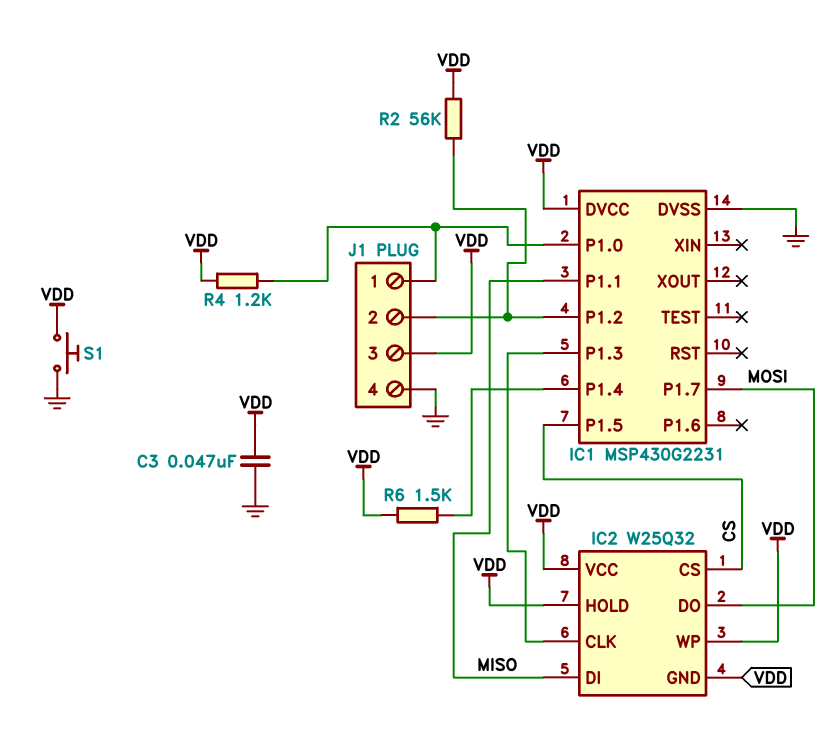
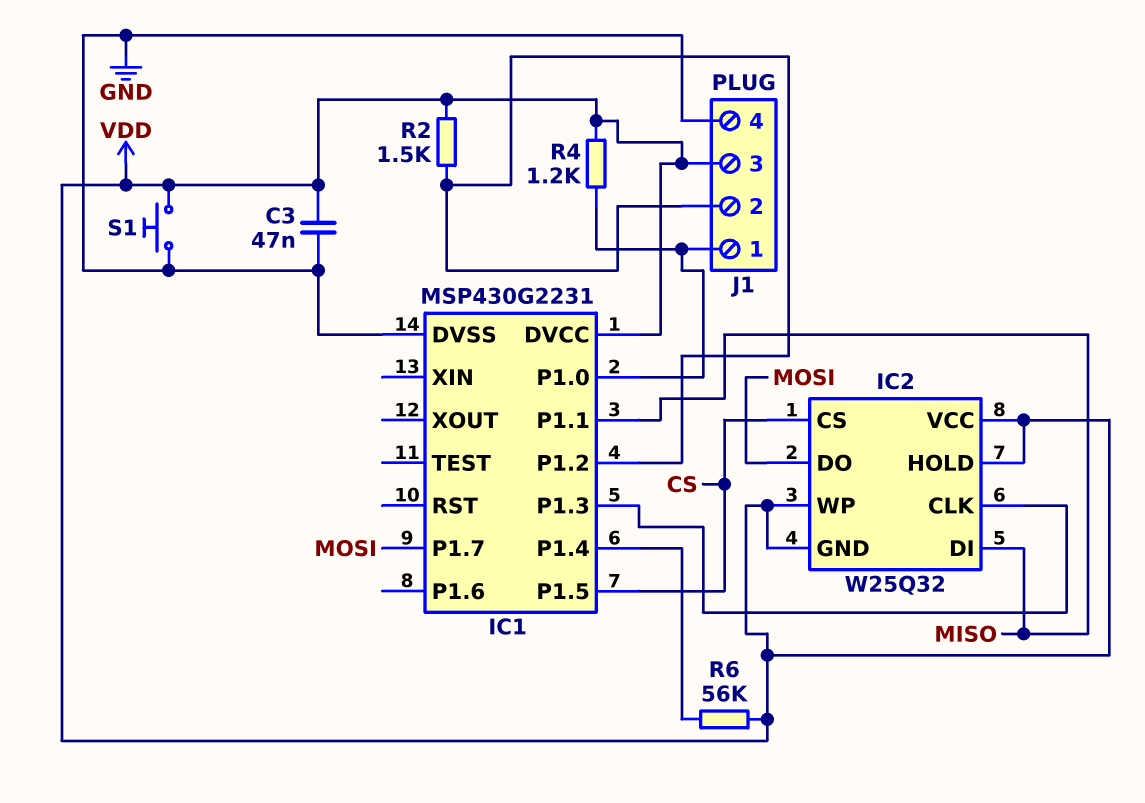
R2: 56k (IC1/P1.2, VDD) -> 1.5k (IC1/P1.2, VDD)
R6: 1.5k (IC1/P1.4, VDD) -> 56k (IC1/P1.4, VDD)

